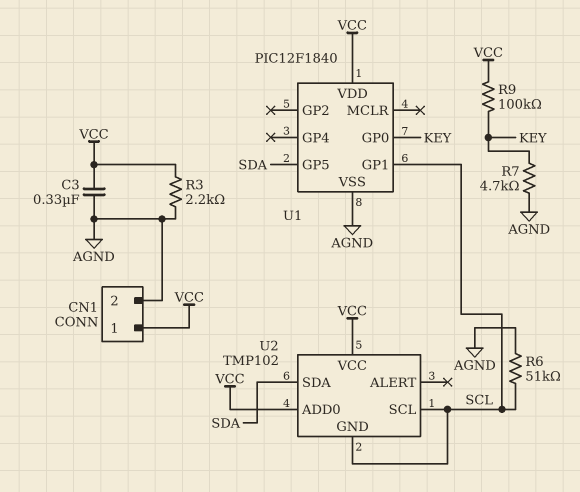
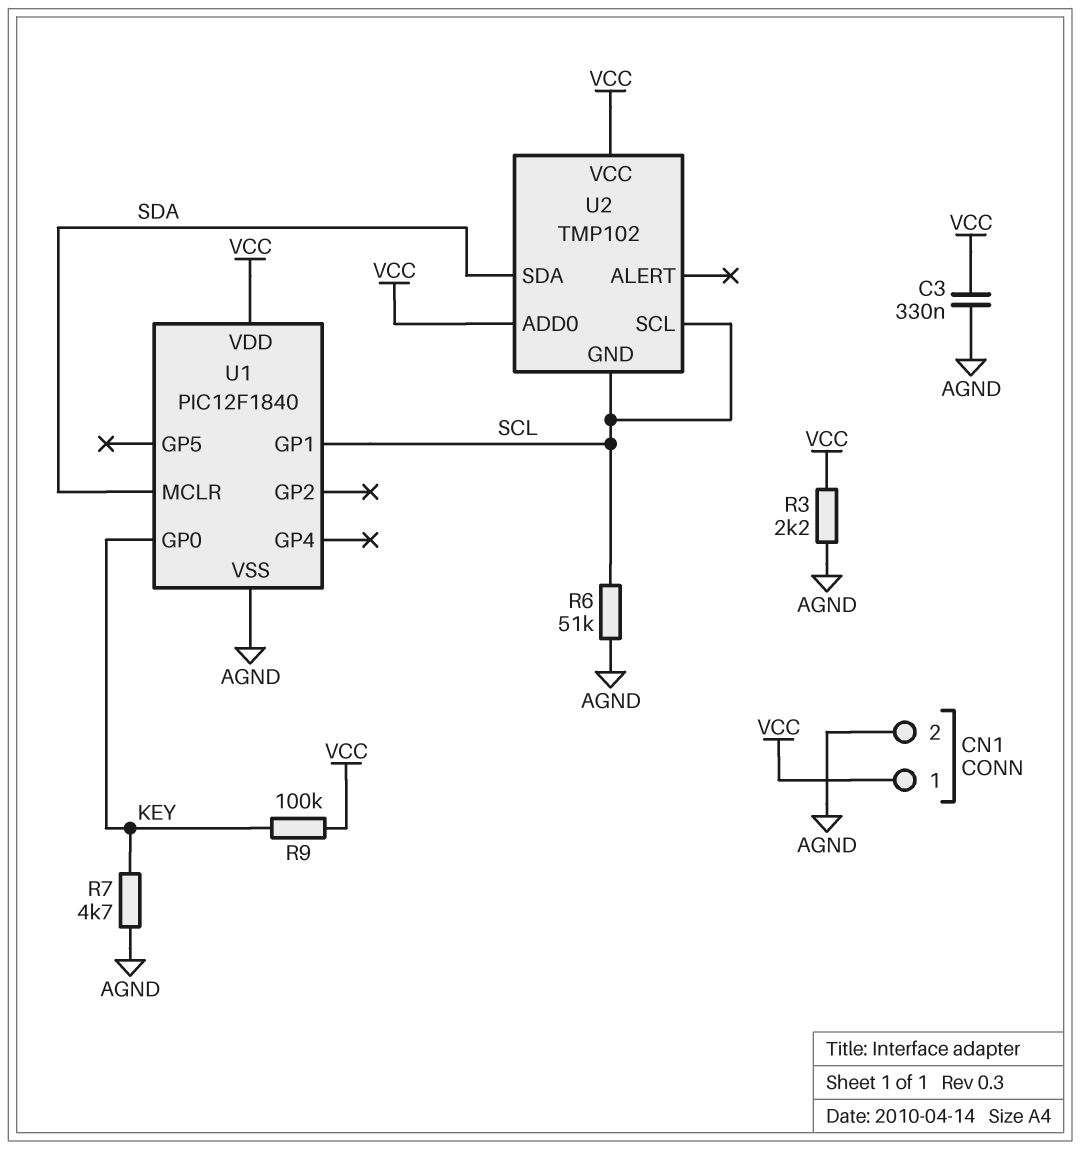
U1 pin GP5: SDA -> none
U1 pin MCLR: none -> SDA

